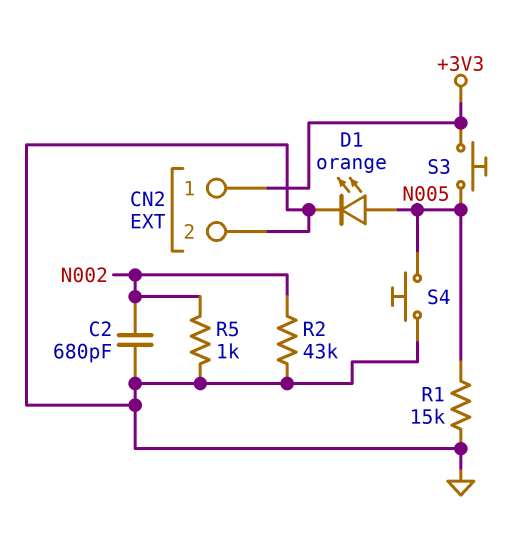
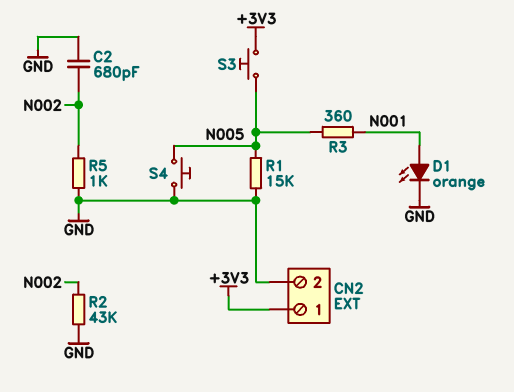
D1: LED orange (A N005, K GND) -> LED orange (A N001, K GND)
R3: none -> 360 (N001, N005)

